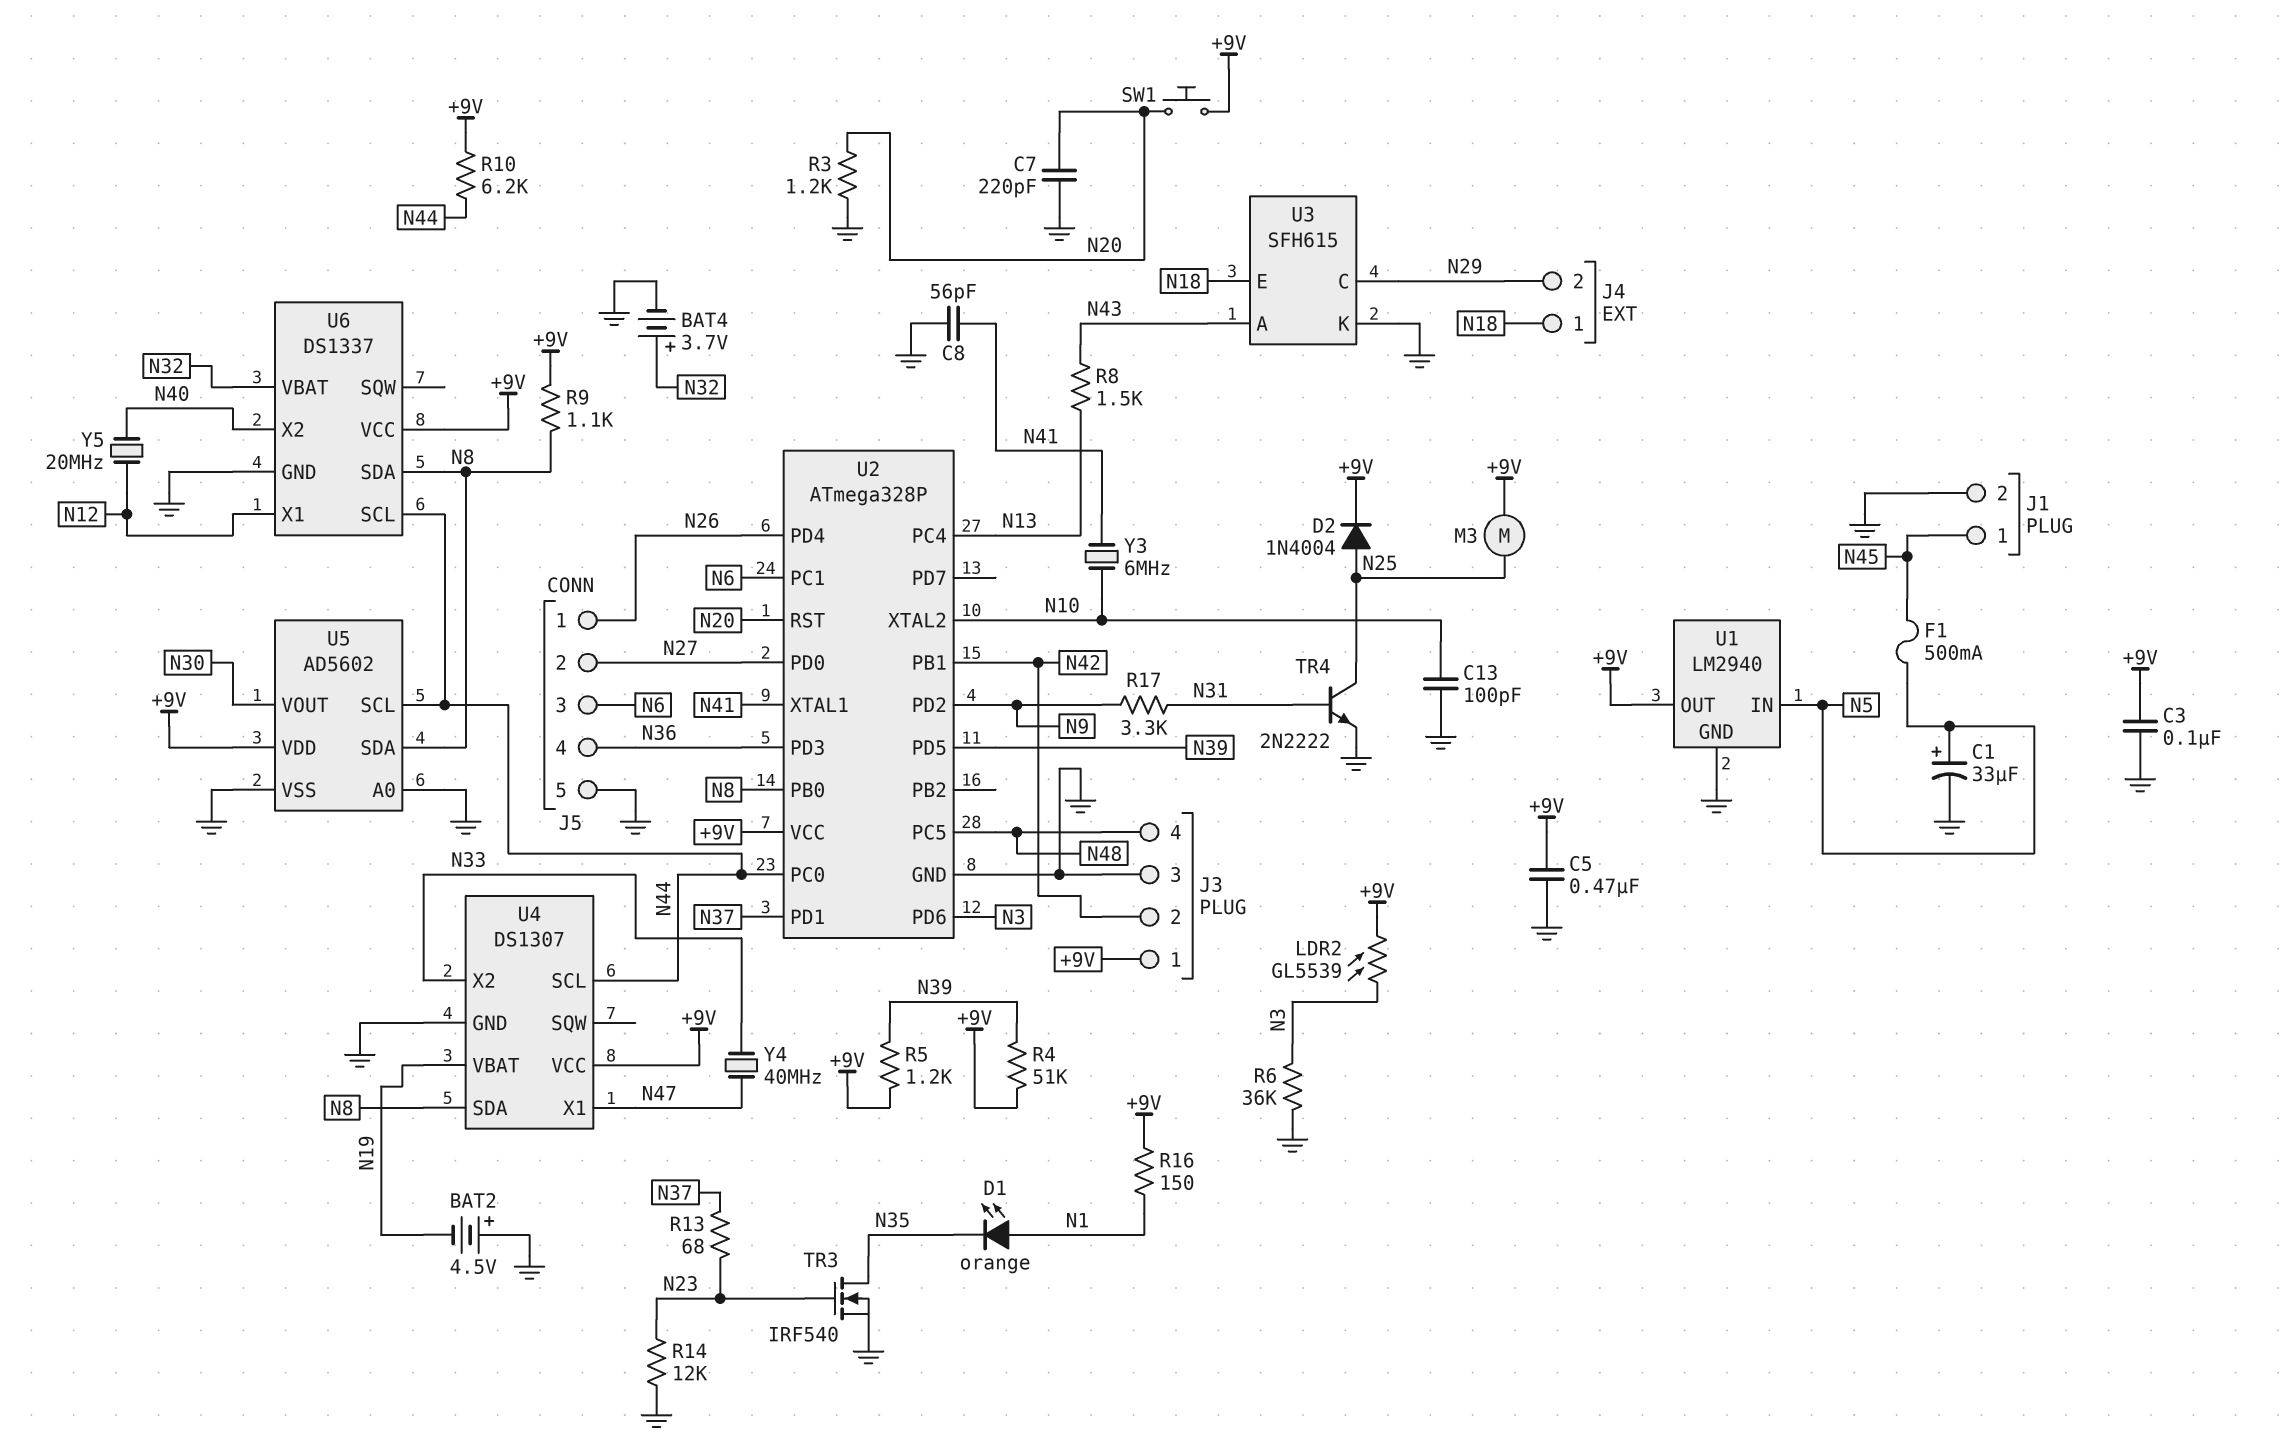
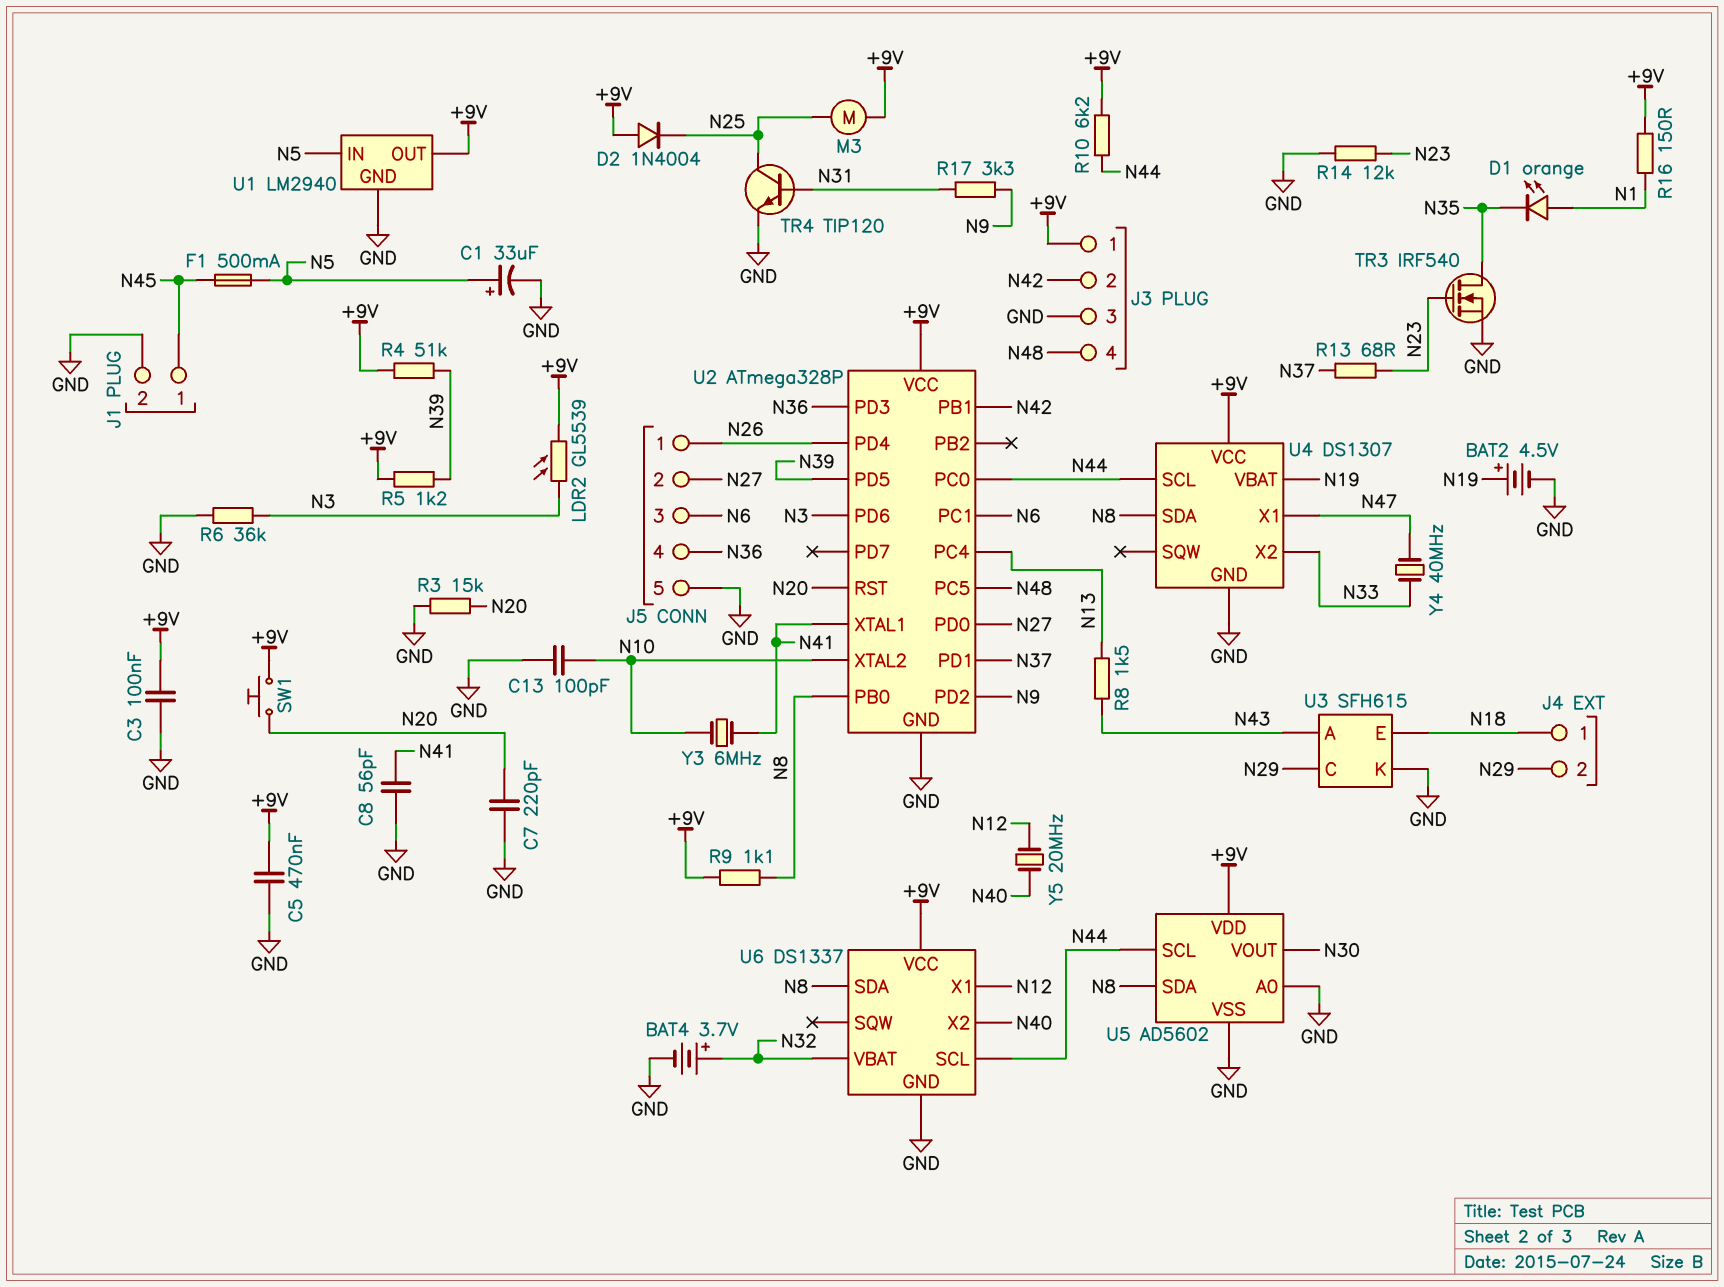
BAT2: 4.5V (plus GND, minus N19) -> 4.5V (plus N19, minus GND)
D2: diode 1N4004 (A N25, K +9V) -> diode 1N4004 (A +9V, K N25)
R3: 1.2k (GND, N20) -> 15k (GND, N20)
TR4: NPN 2N2222 (B N31, C N25, E GND) -> NPN TIP120 (B N31, C N25, E GND)

